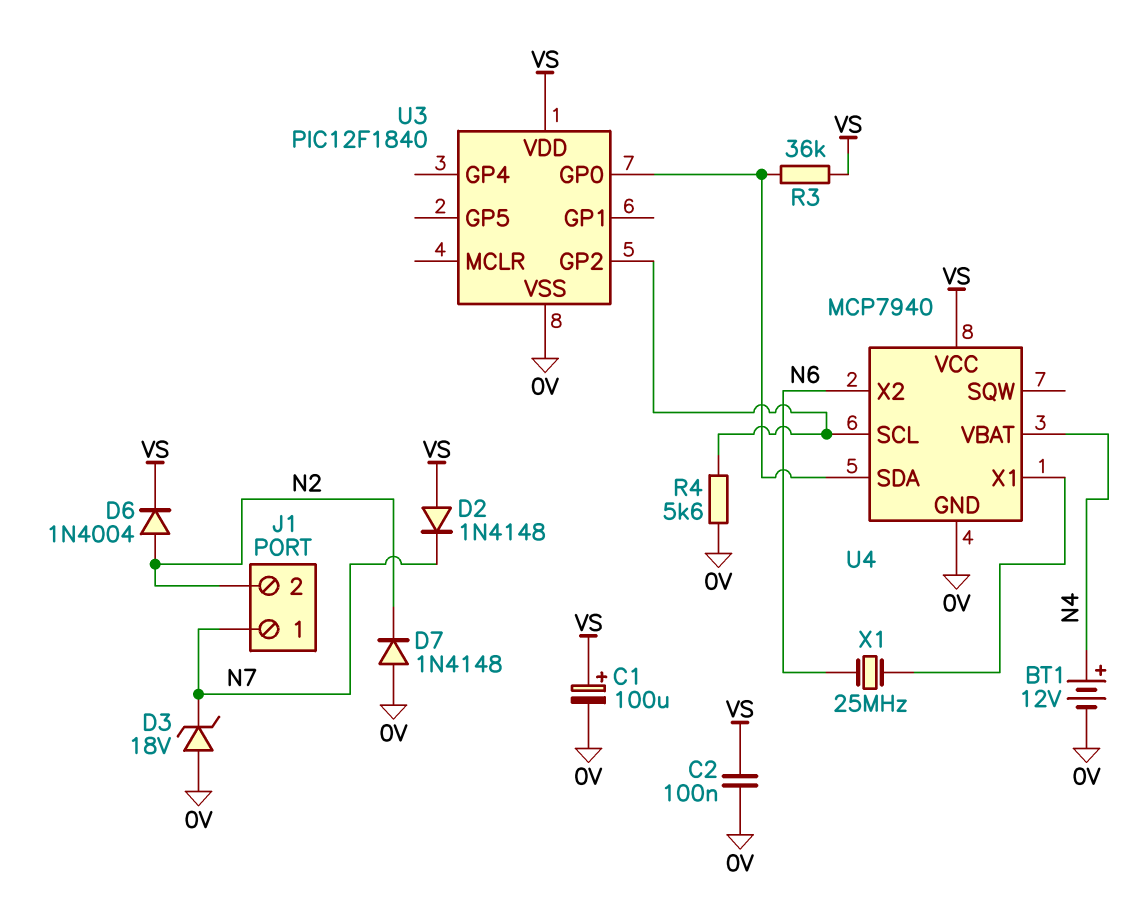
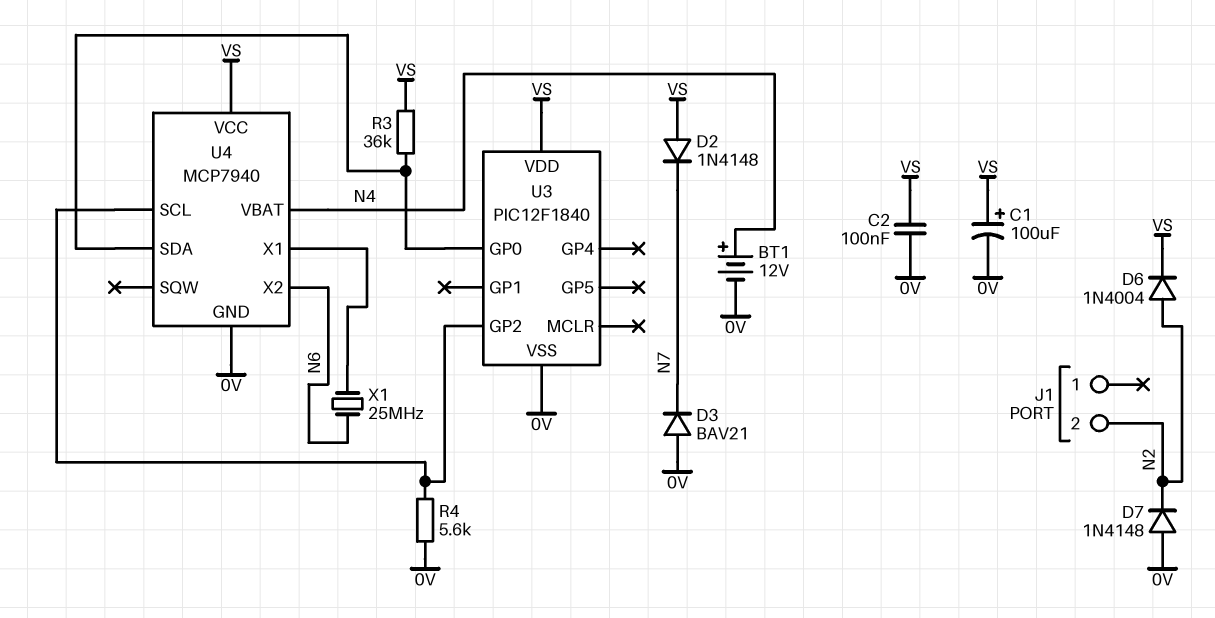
D3: zener 18V (A 0V, K N7) -> diode BAV21 (A 0V, K N7)
J1 pin 1: N7 -> none

